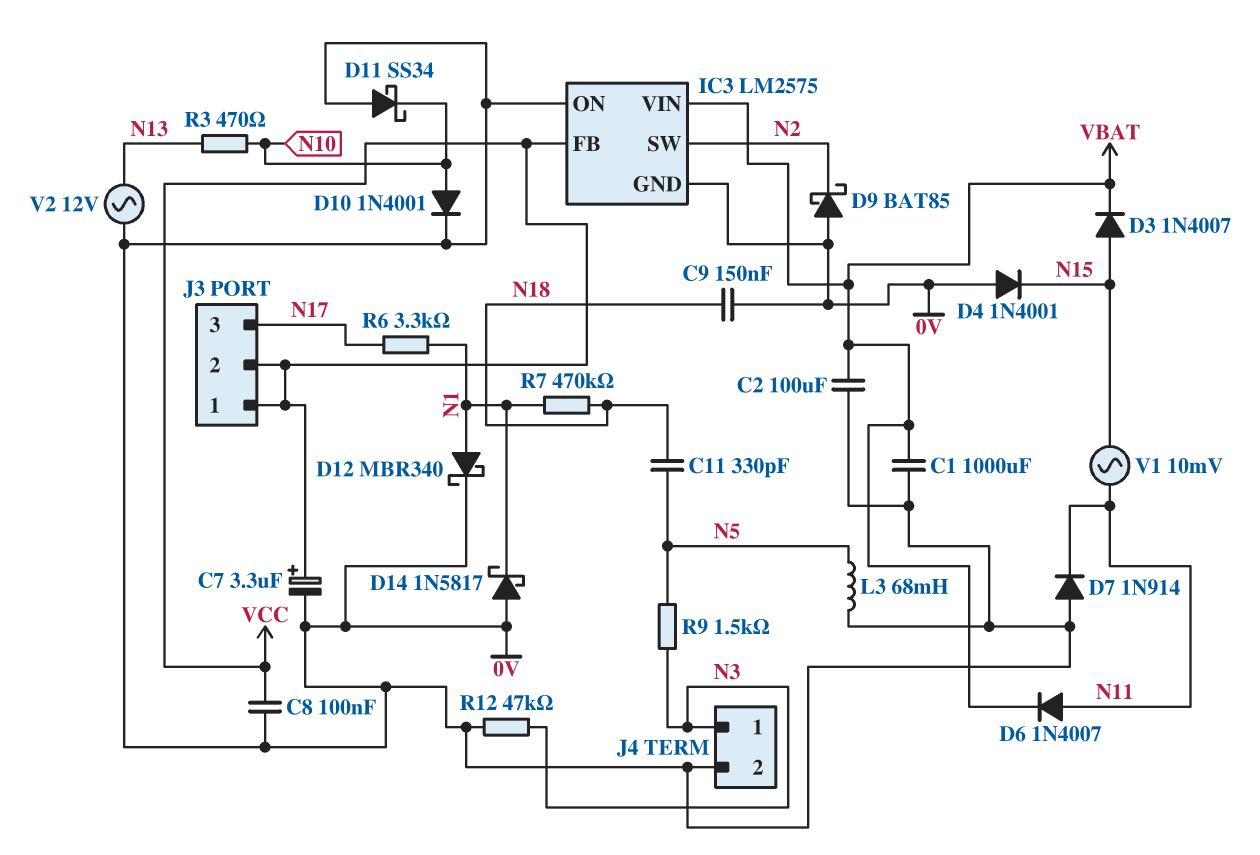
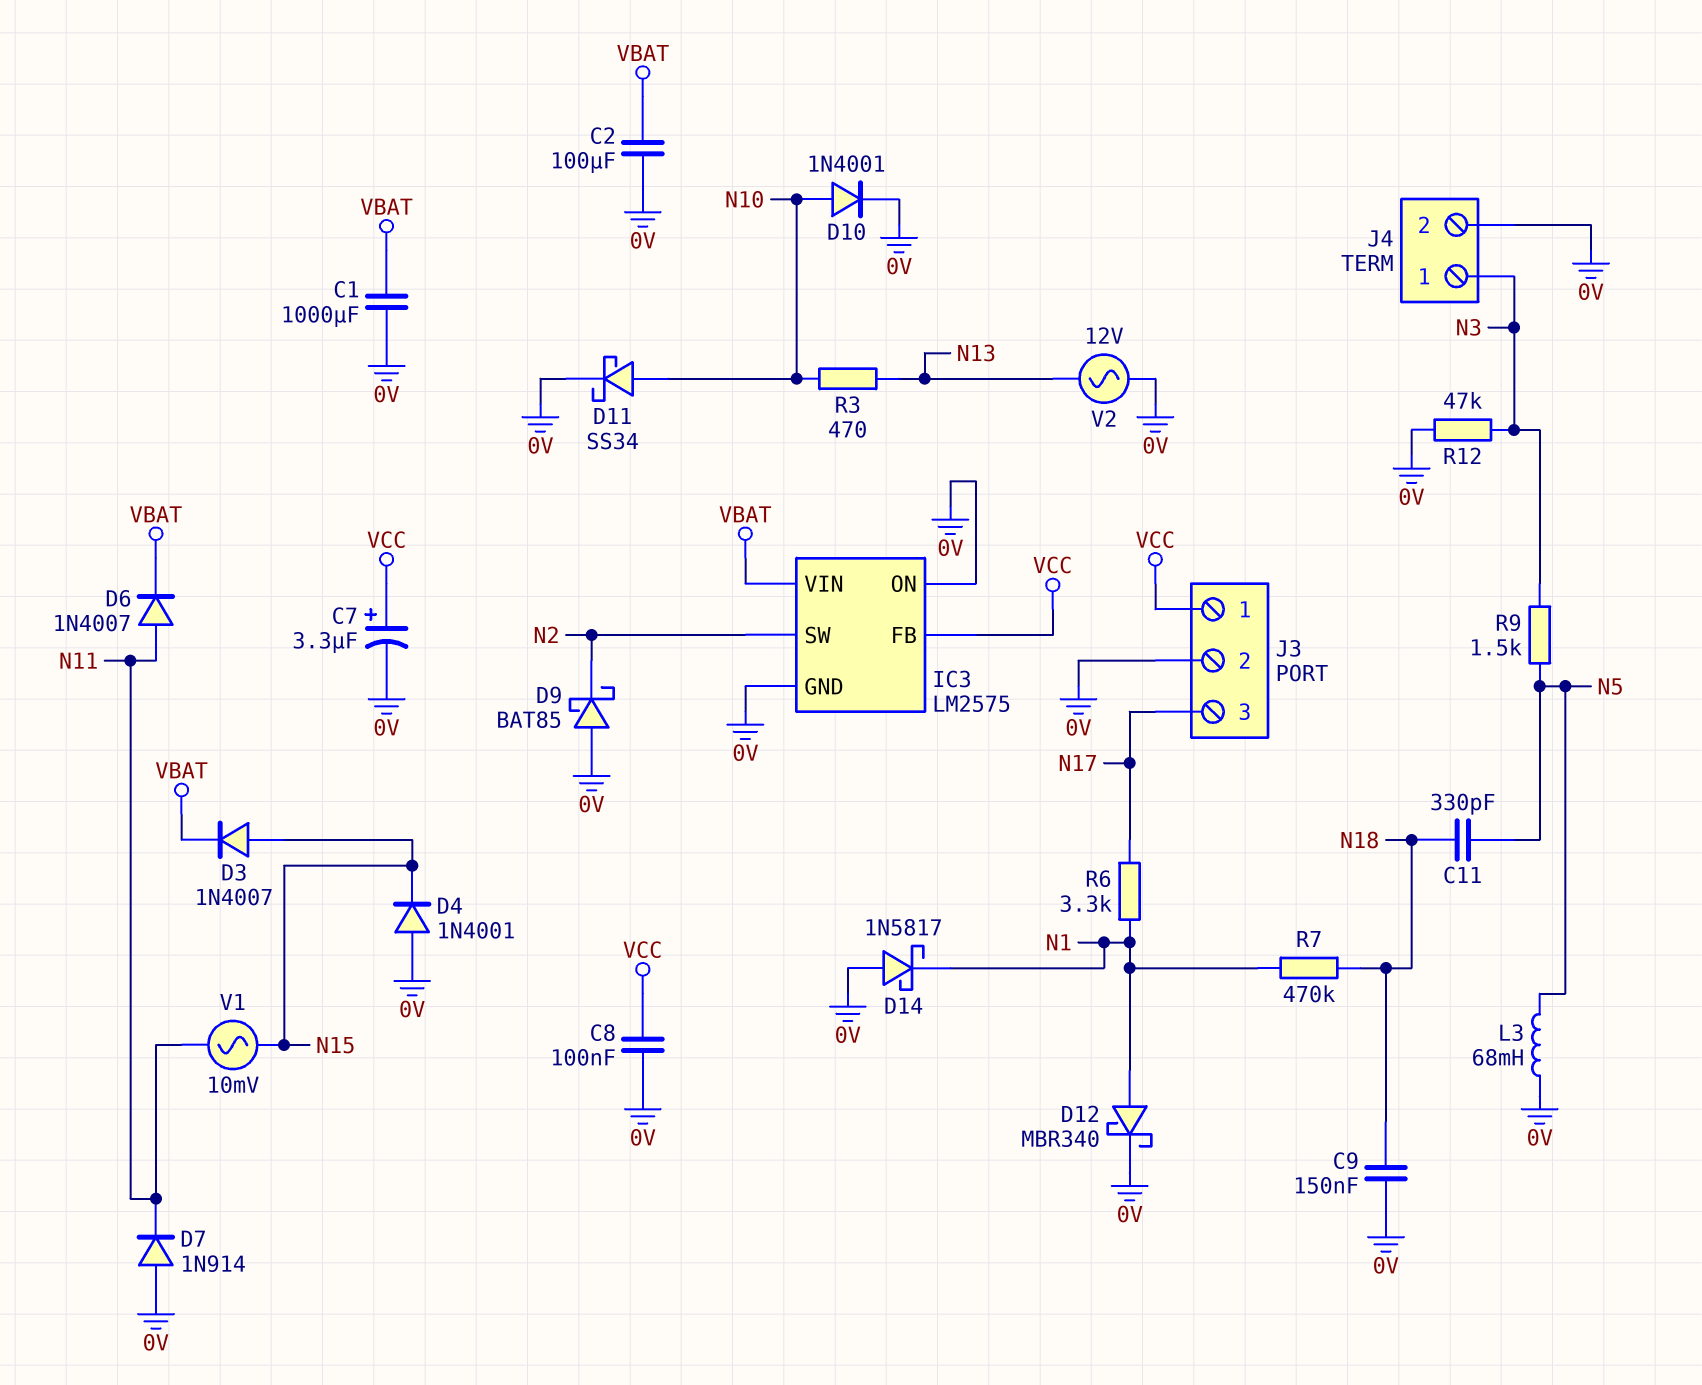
D11: schottky SS34 (A 0V, K N10) -> schottky SS34 (A N10, K 0V)
J3 pin 2: VCC -> 0V

